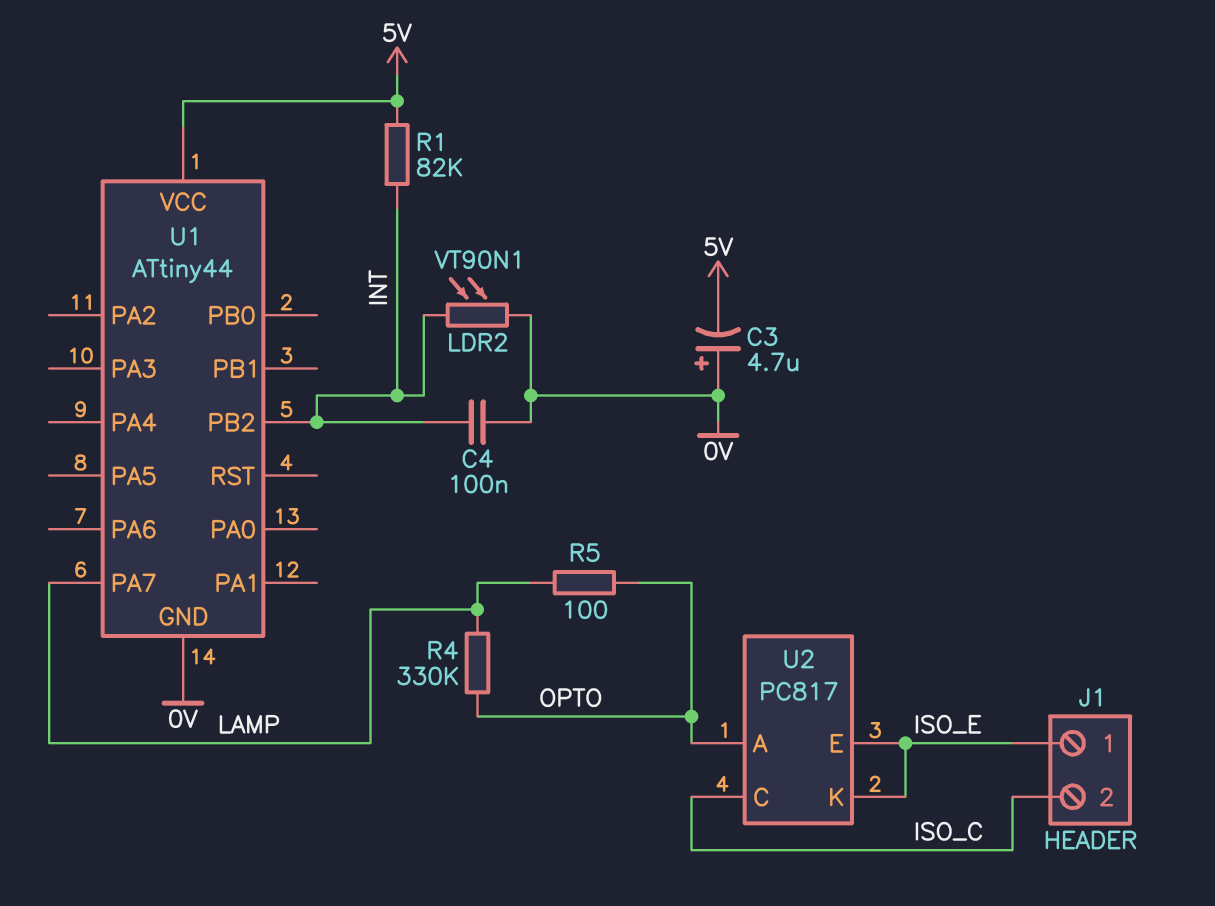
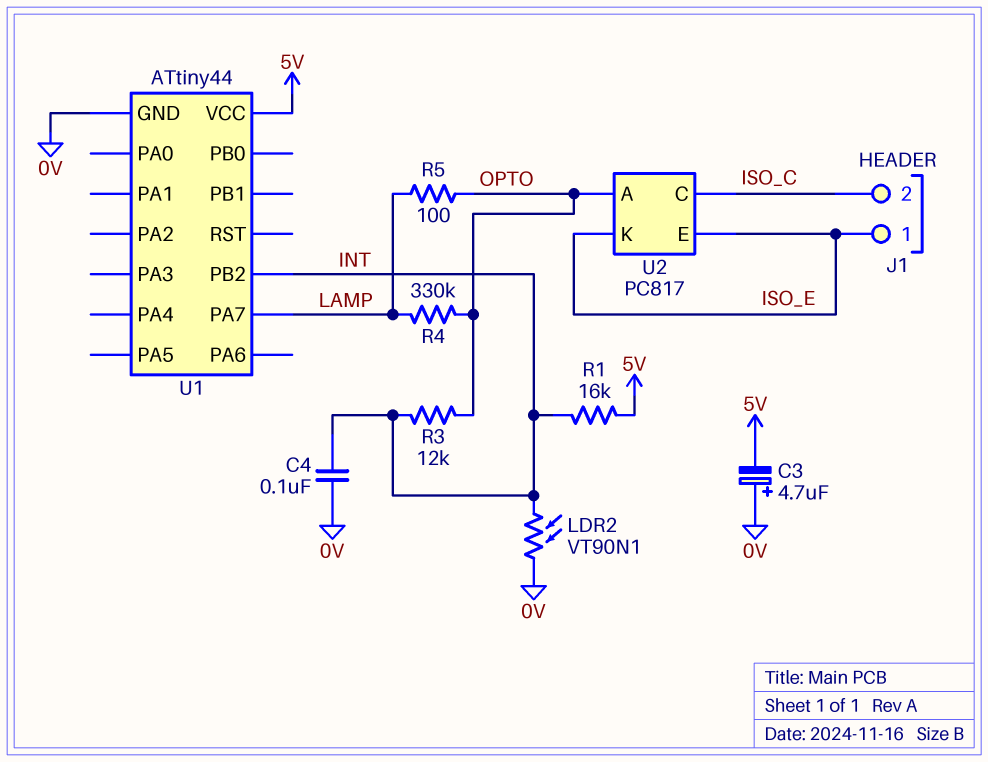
R1: 82k (5V, INT) -> 16k (5V, INT)
R3: none -> 12k (INT, OPTO)

